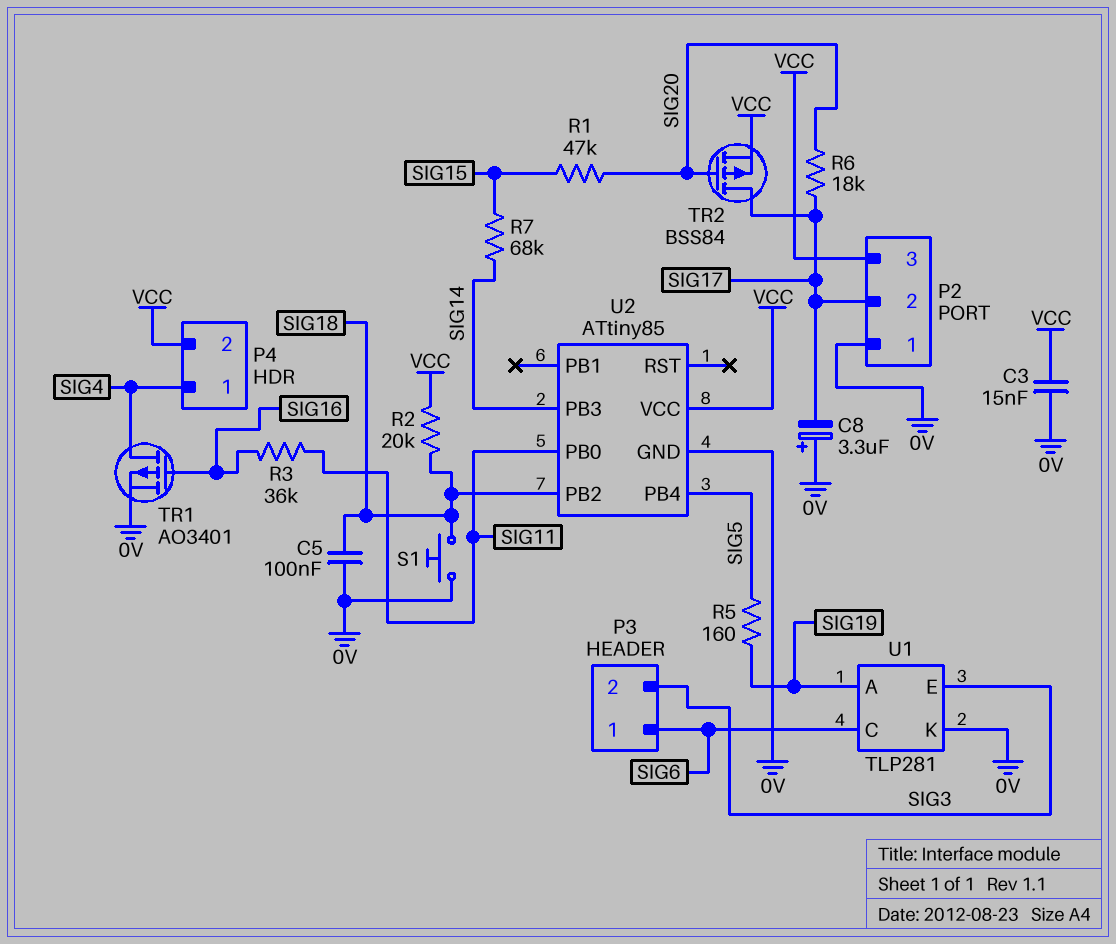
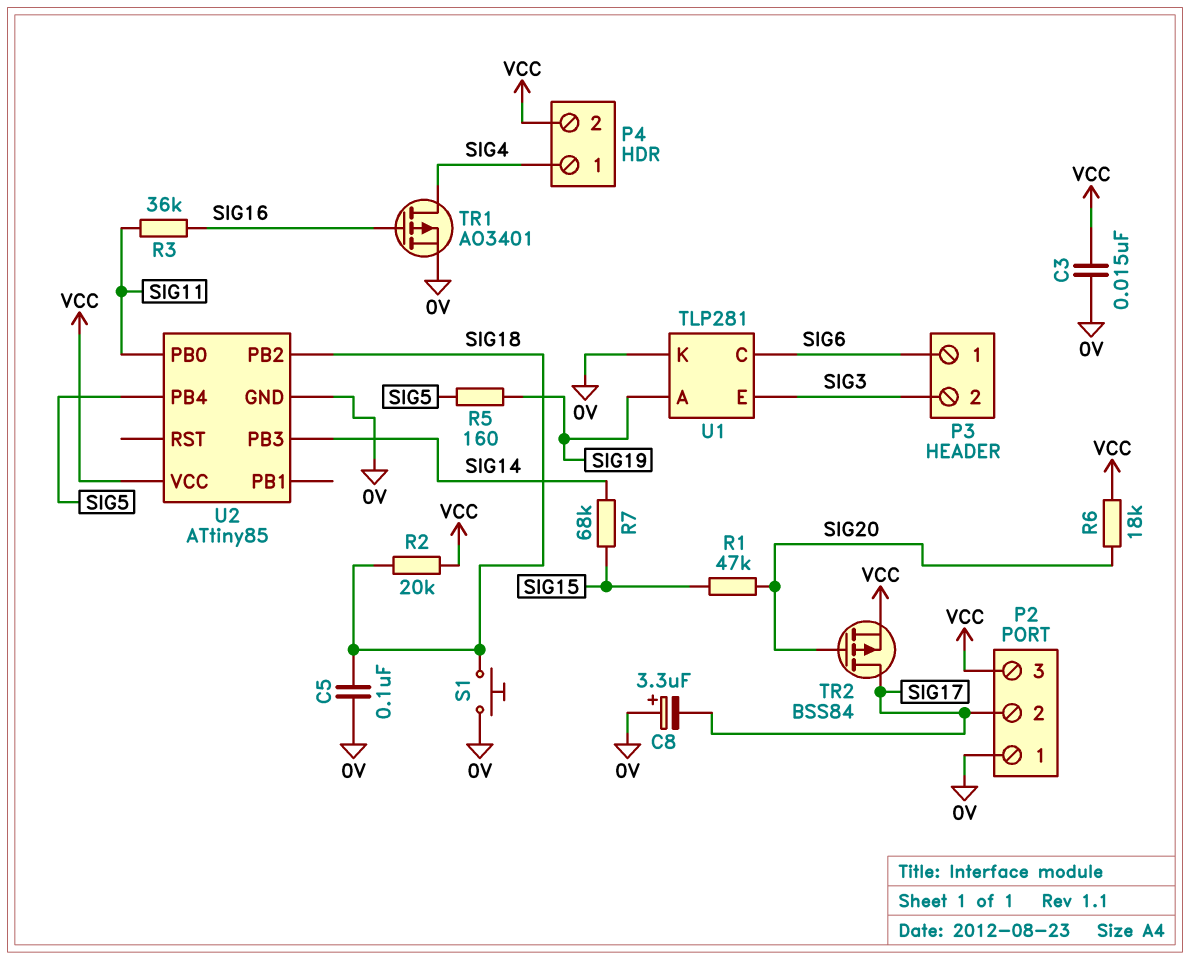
R6: 18k (SIG17, SIG20) -> 18k (SIG20, VCC)

